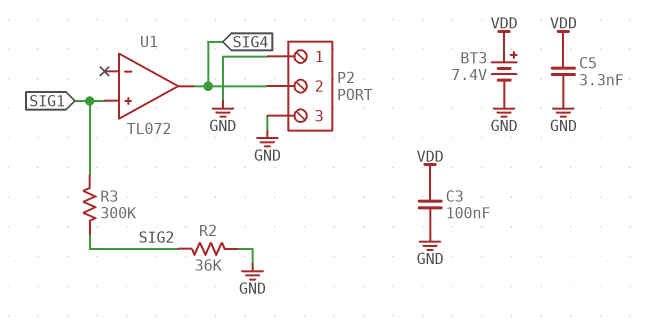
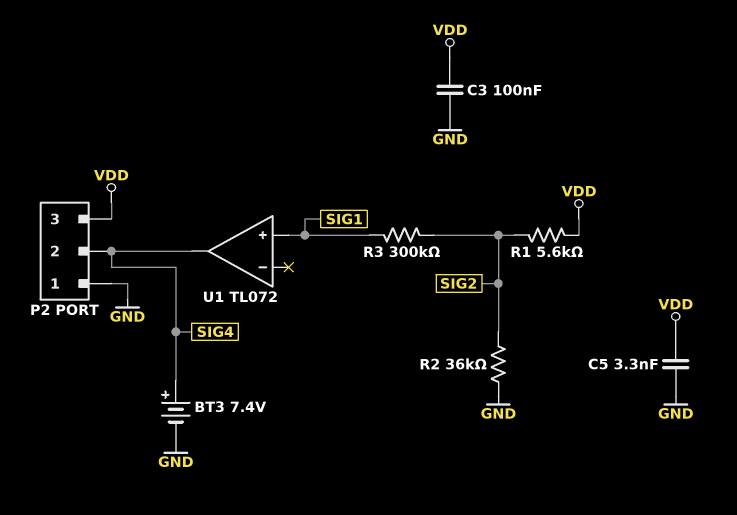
BT3: 7.4V (plus VDD, minus GND) -> 7.4V (plus SIG4, minus GND)
P2 pin 3: GND -> VDD
R1: none -> 5.6k (SIG2, VDD)

